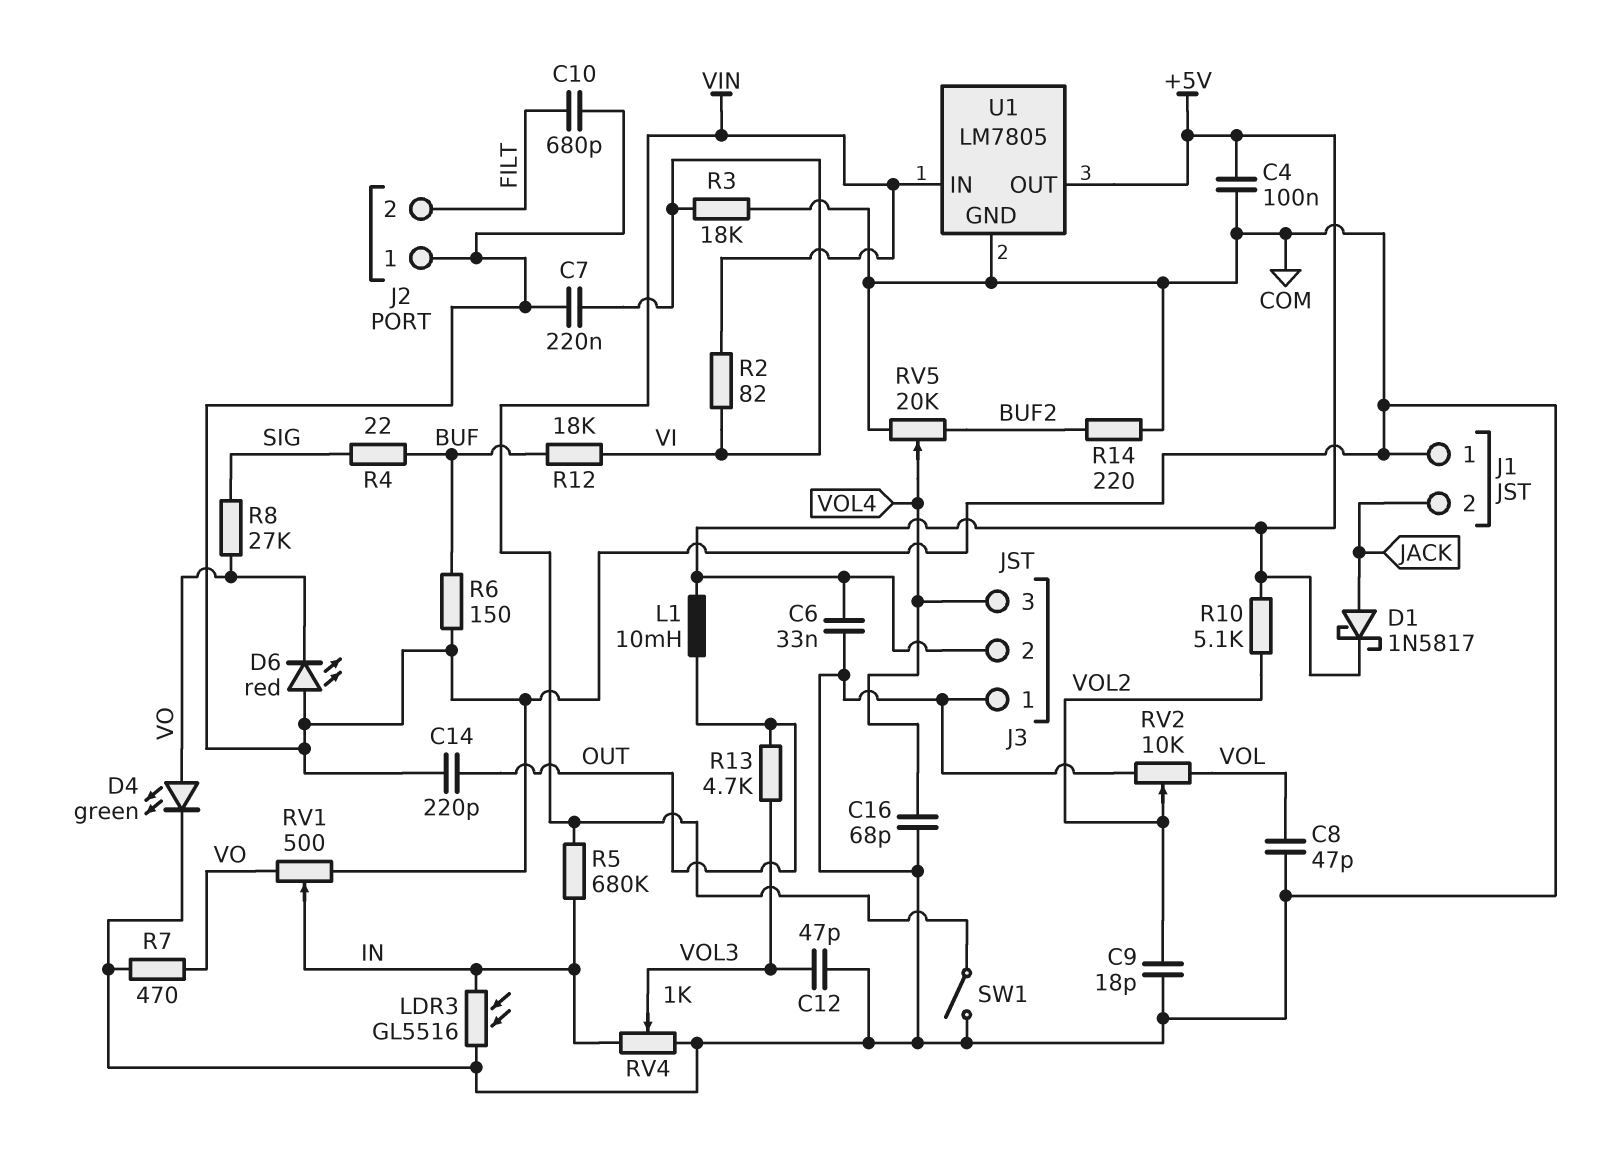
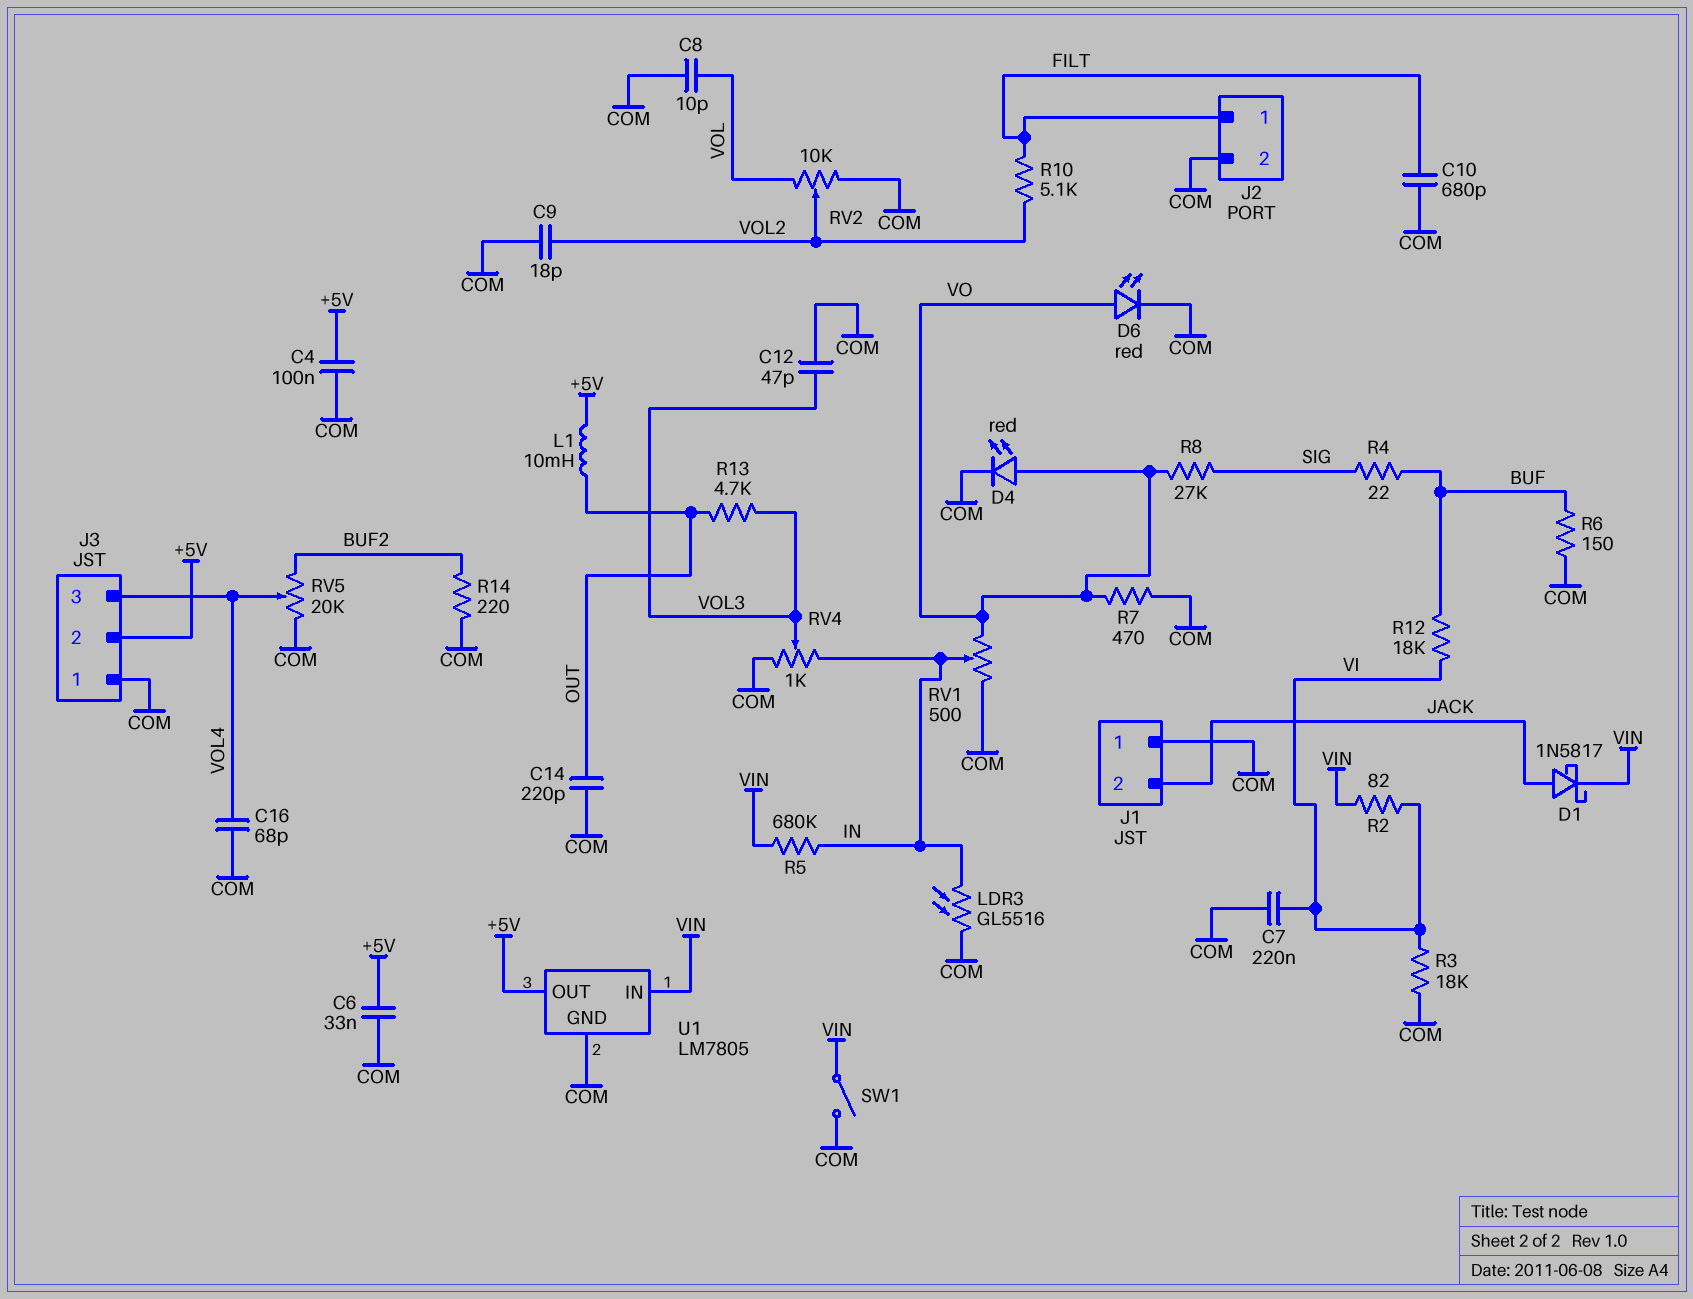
C8: 47pF (COM, VOL) -> 10pF (COM, VOL)
D1: schottky 1N5817 (A JACK, K +5V) -> schottky 1N5817 (A JACK, K VIN)
D4: LED green (A VO, K COM) -> LED red (A VO, K COM)
D6: LED red (A COM, K VO) -> LED red (A VO, K COM)
J2 pin 1: COM -> FILT
J2 pin 2: FILT -> COM
R10: 5.1k (+5V, VOL2) -> 5.1k (FILT, VOL2)

